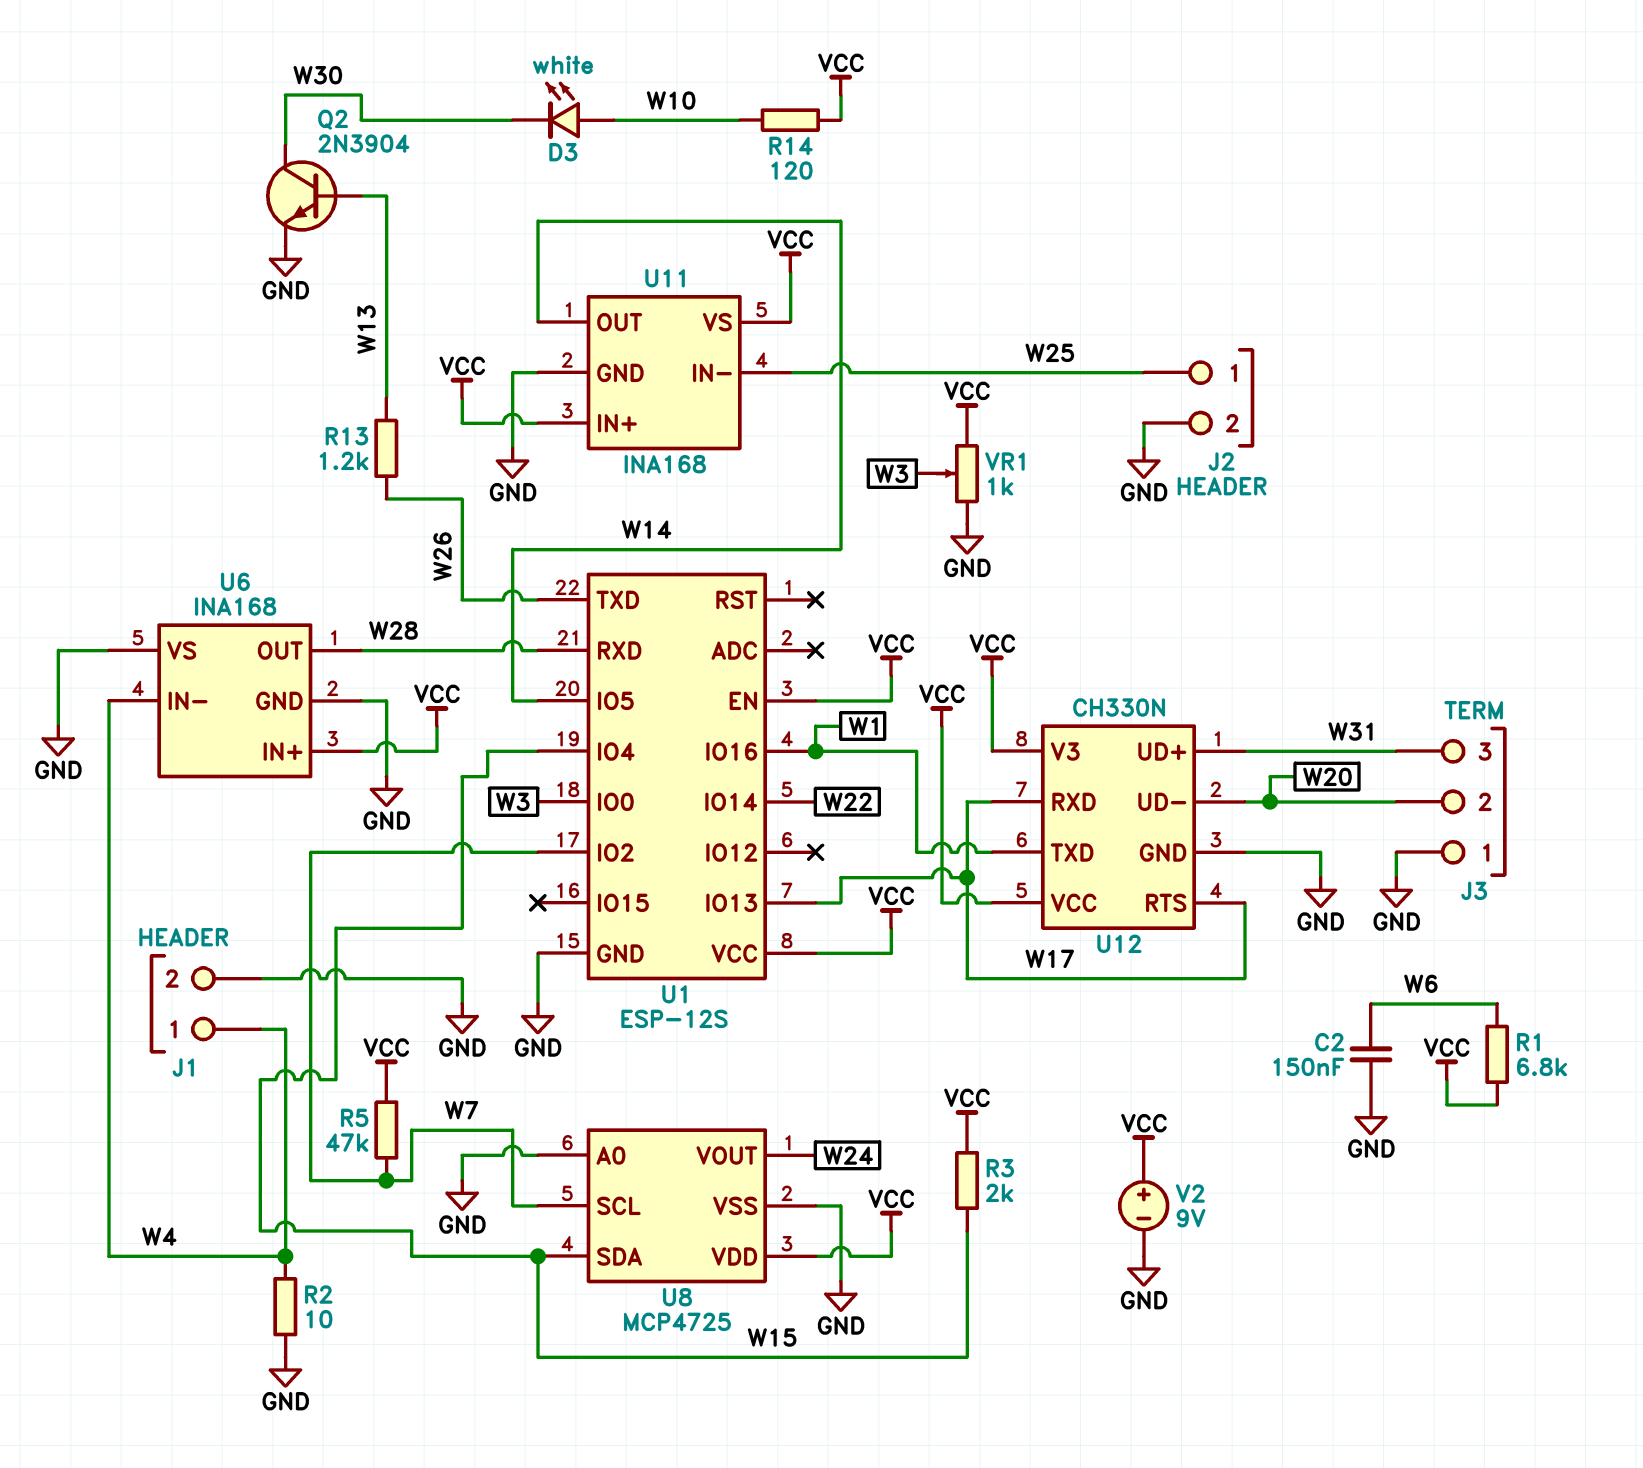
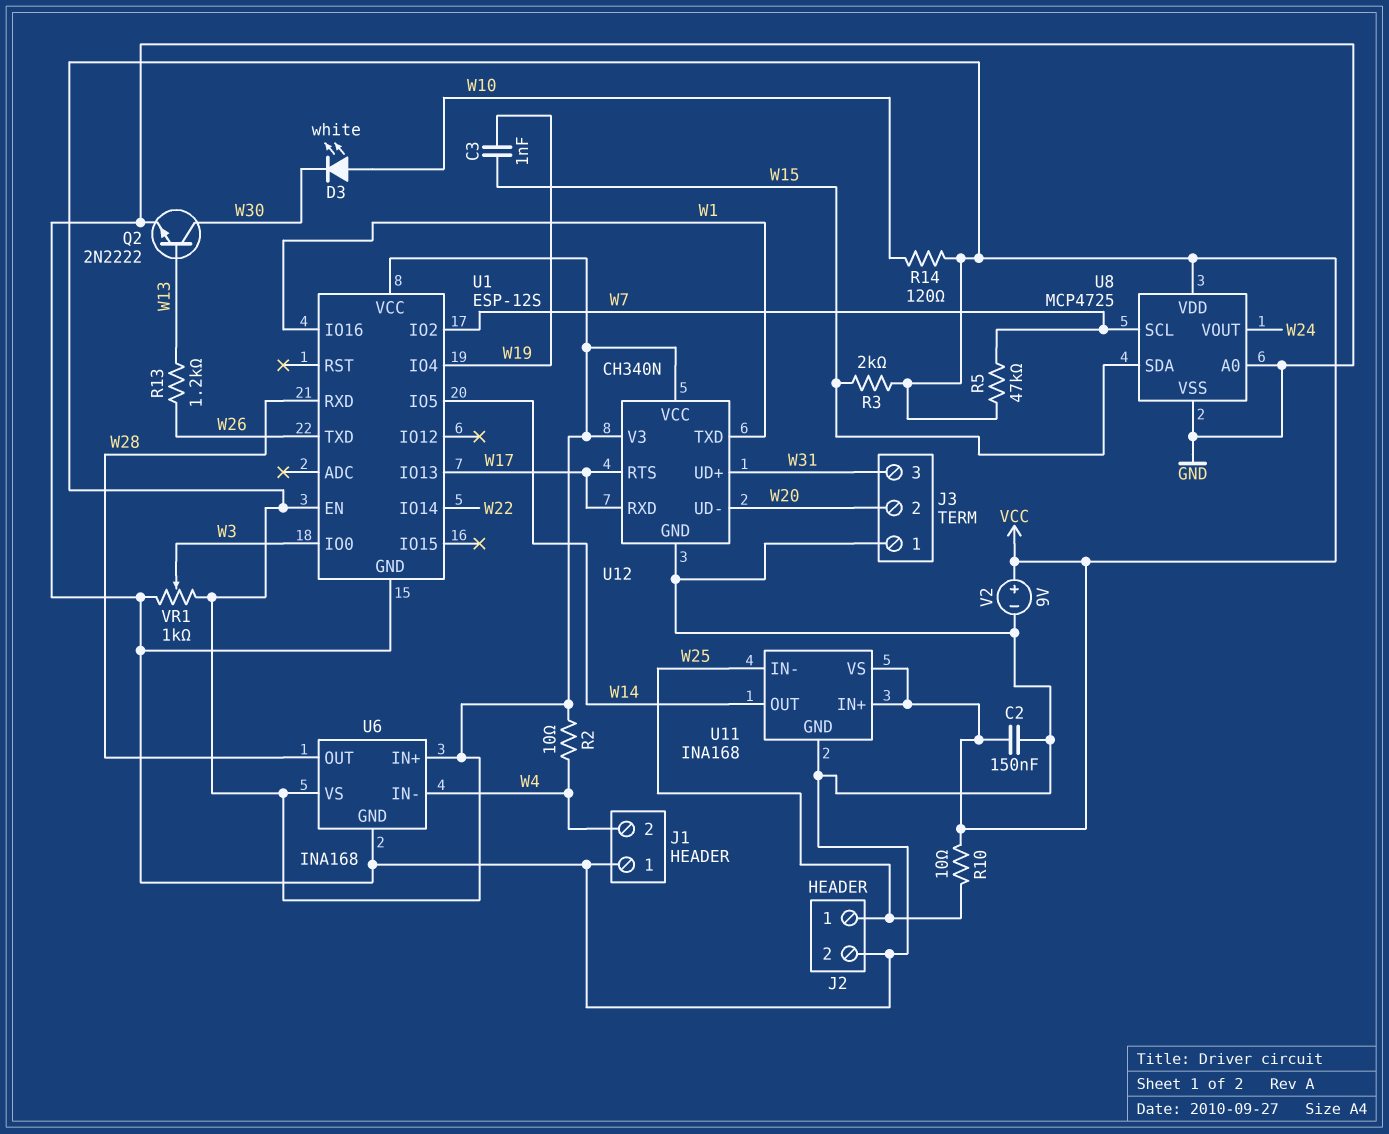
C2: 150nF (GND, W6) -> 150nF (GND, VCC)
C3: none -> 1nF (W15, W19)
J1 pin 1: W4 -> GND
J1 pin 2: GND -> W4
Q2: NPN 2N3904 (B W13, C W30, E GND) -> NPN 2N2222 (B W13, C W30, E GND)
R1: 6.8k (VCC, W6) -> none
R2: 10 (GND, W4) -> 10 (VCC, W4)
R10: none -> 10 (VCC, W25)
U1 pin IO4: W15 -> W19
U6 pin VS: GND -> VCC
U12: CH330N -> CH340N

